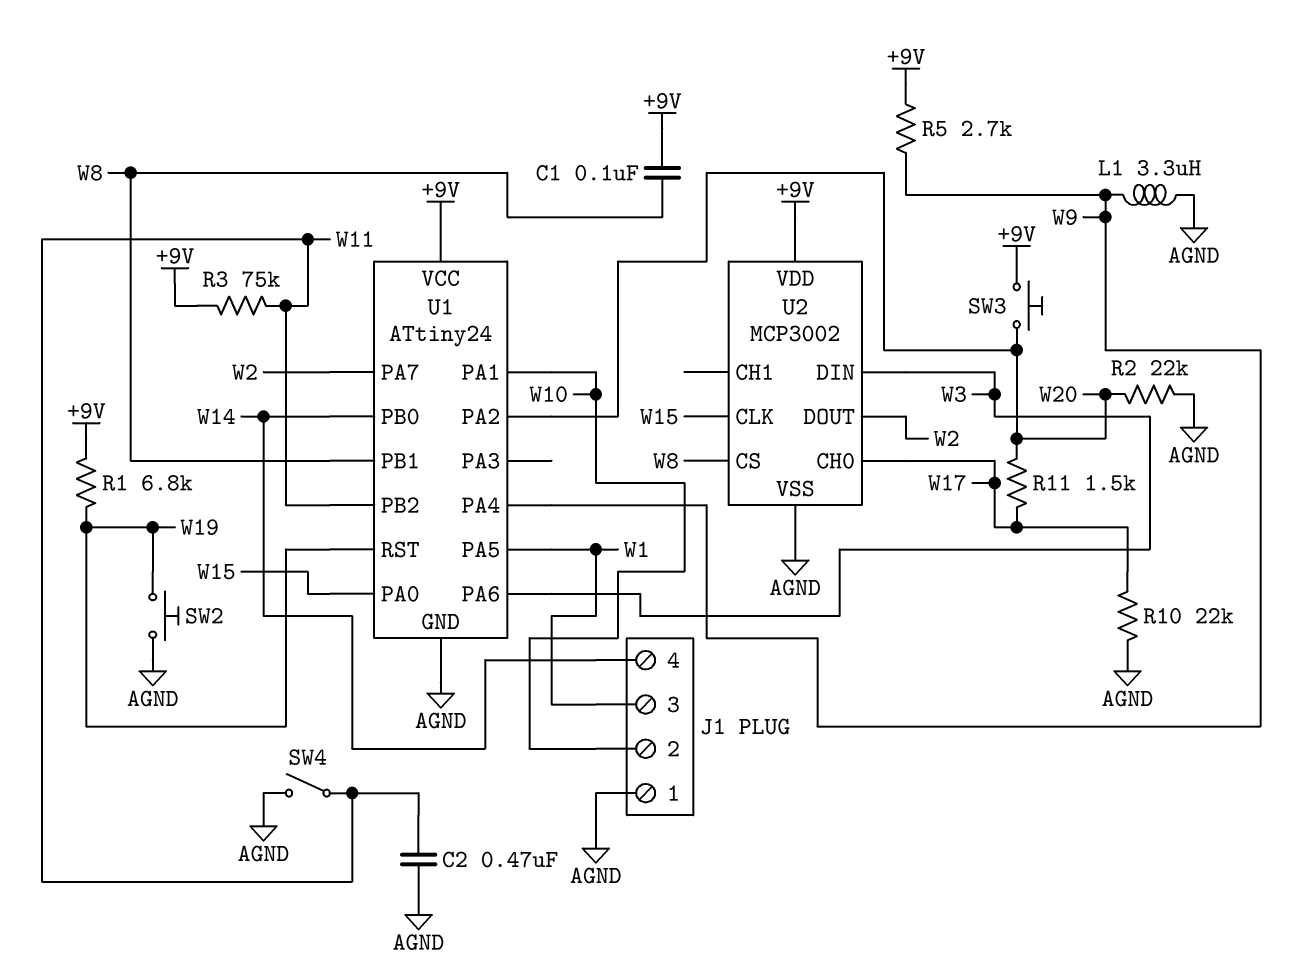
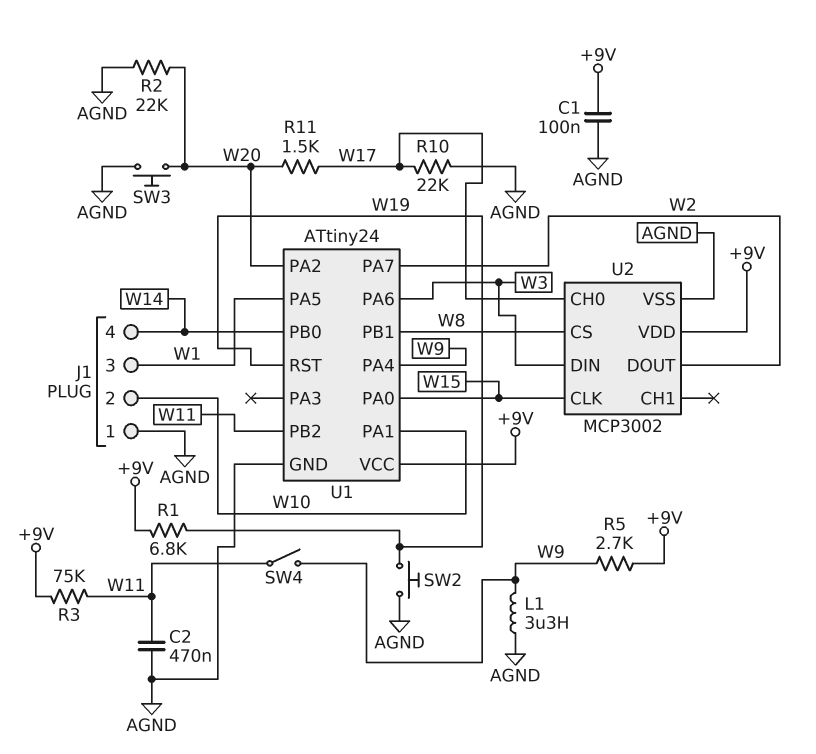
C1: 100nF (+9V, W8) -> 100nF (+9V, AGND)
SW3: button (+9V, W20) -> button (AGND, W20)
SW4: switch (AGND, W11) -> switch (W9, W11)

